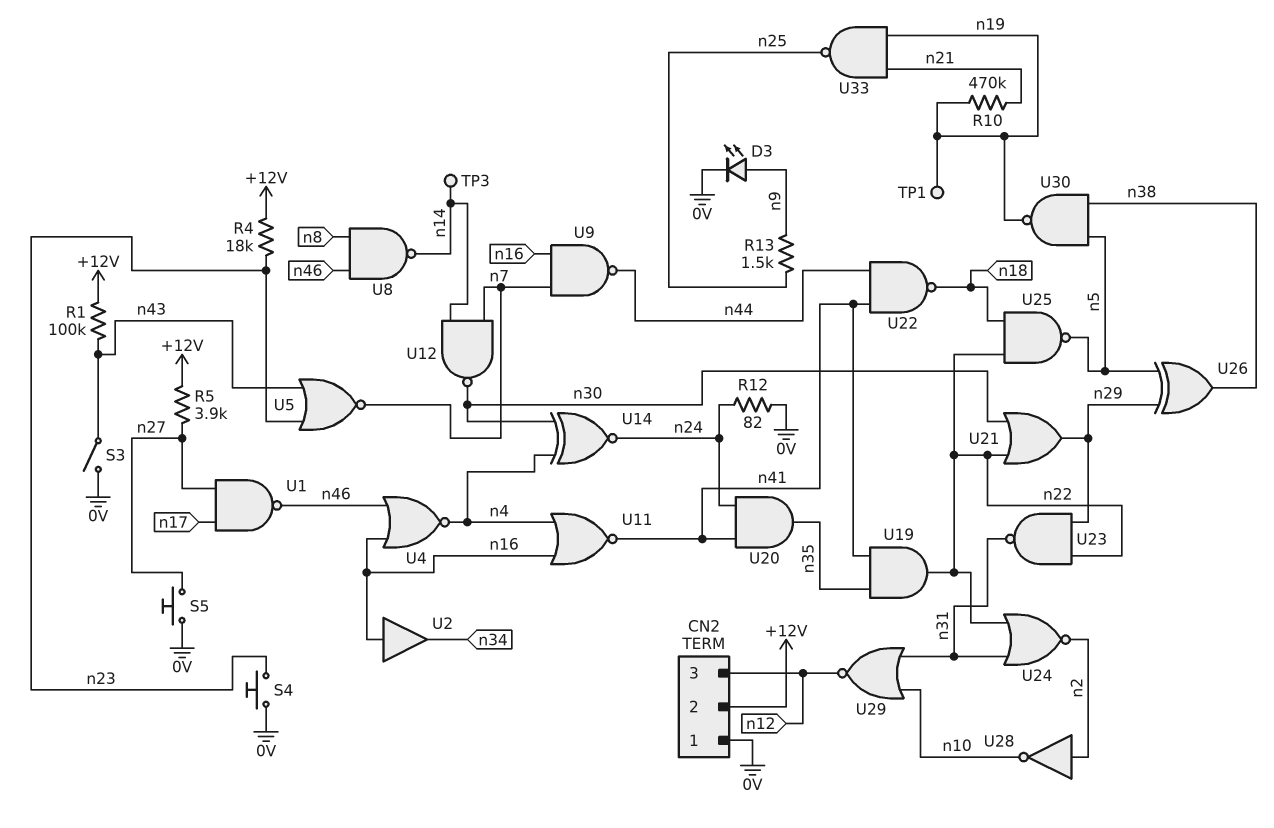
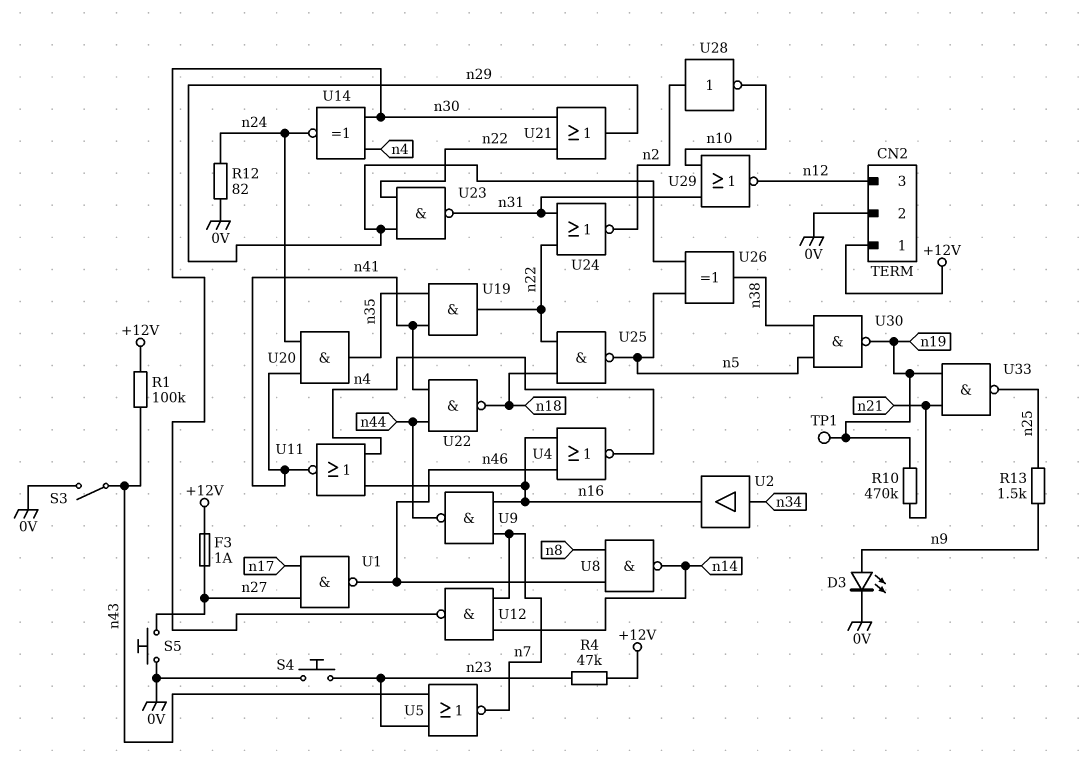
CN2 pin 1: 0V -> +12V
CN2 pin 2: +12V -> 0V
F3: none -> 1A (+12V, n27)
R4: 18k (+12V, n23) -> 47k (+12V, n23)
R5: 3.9k (+12V, n27) -> none
TP3: test point (n14) -> none
U2: buffer (in n16, out n34) -> buffer (in n34, out n16)

